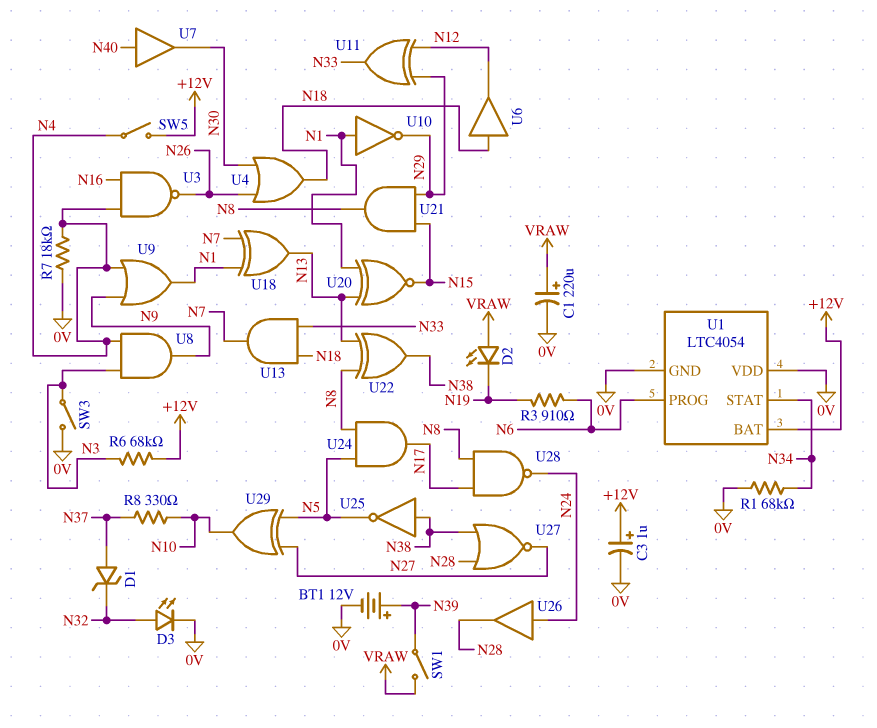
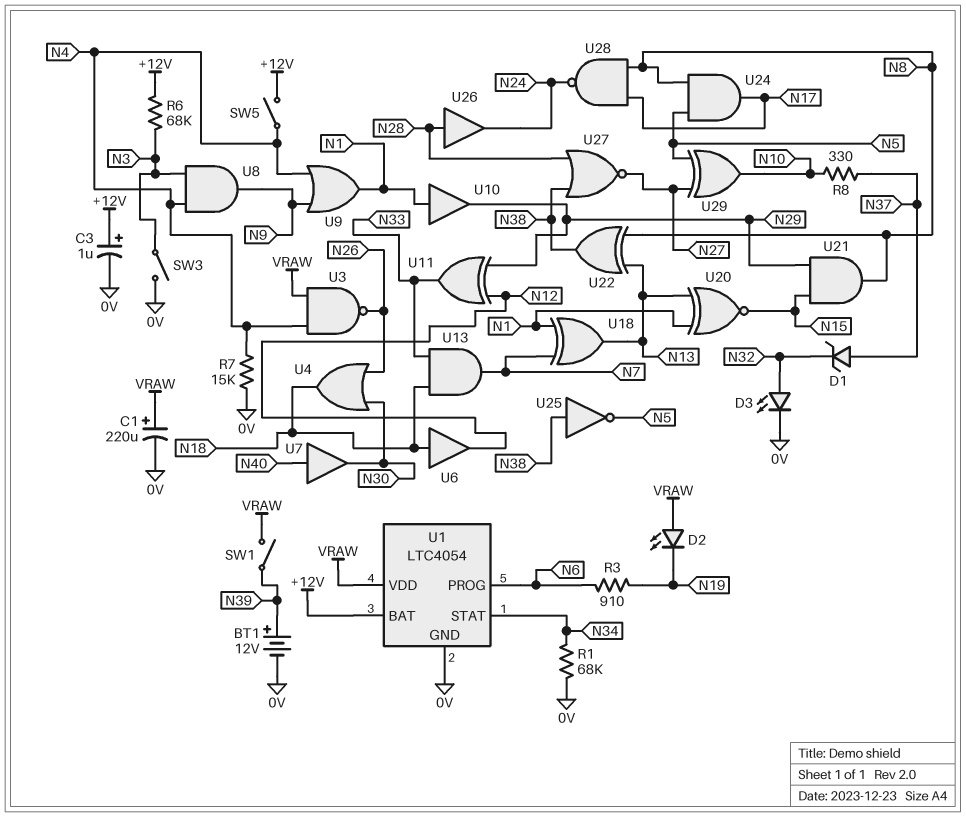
R7: 18k (0V, N4) -> 15k (0V, N4)
U1 pin VDD: 0V -> VRAW
U3: NAND (in N4, in N16, out N26) -> NAND (in N4, in VRAW, out N26)
U10: NOT (in N1, out N29) -> buffer (in N1, out N29)
U26: buffer (in N24, out N28) -> buffer (in N28, out N24)

